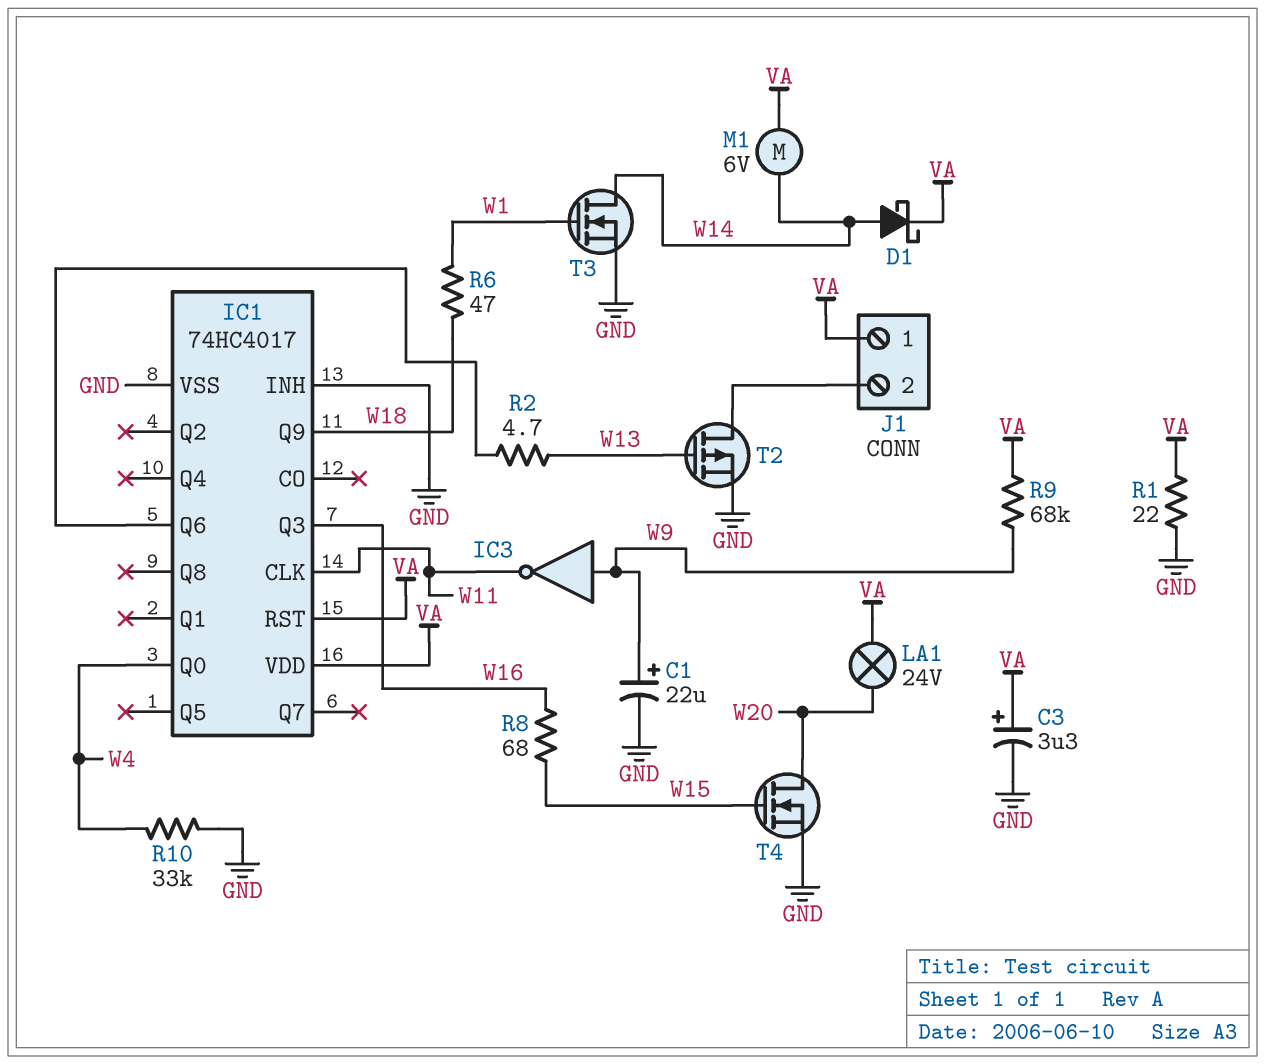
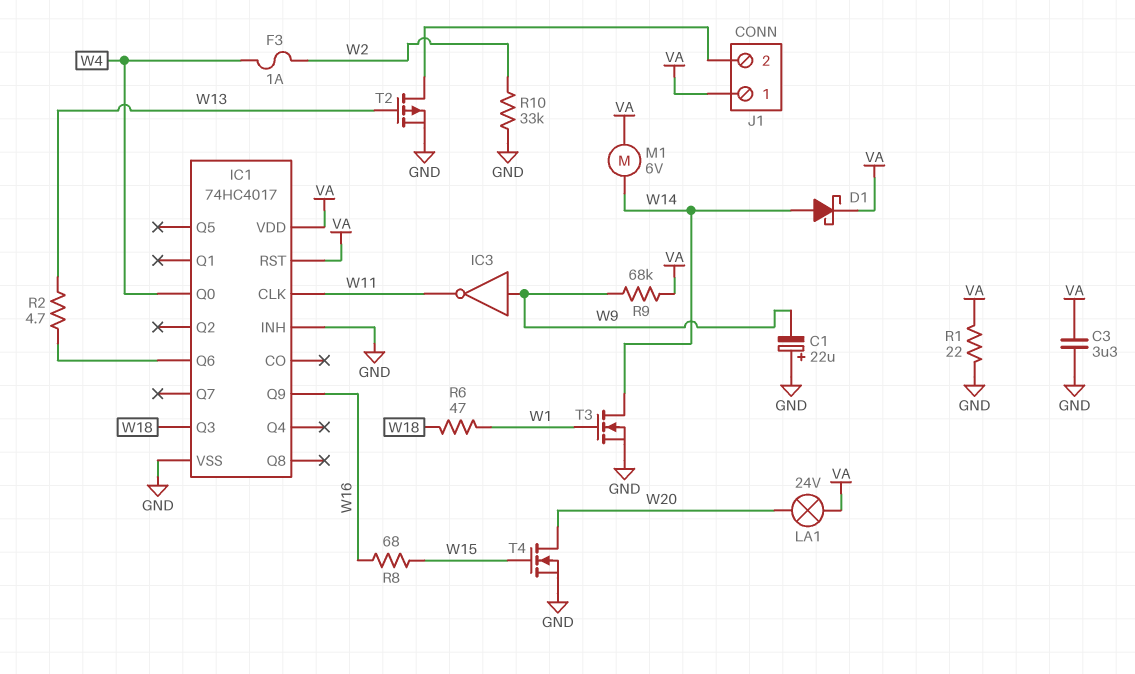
C1: 22uF (plus W9, minus GND) -> 22uF (plus GND, minus W9)
C3: 3.3uF (plus VA, minus GND) -> 3.3uF (GND, VA)
F3: none -> 1A (W2, W4)
IC1 pin Q3: W16 -> W18
IC1 pin Q9: W18 -> W16
R10: 33k (GND, W4) -> 33k (GND, W2)

